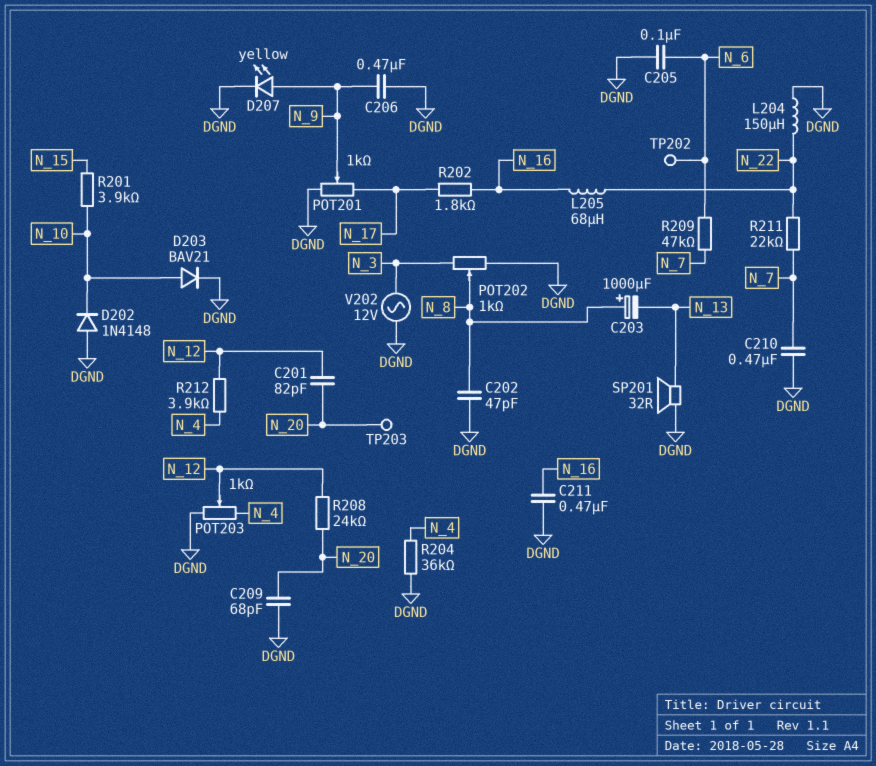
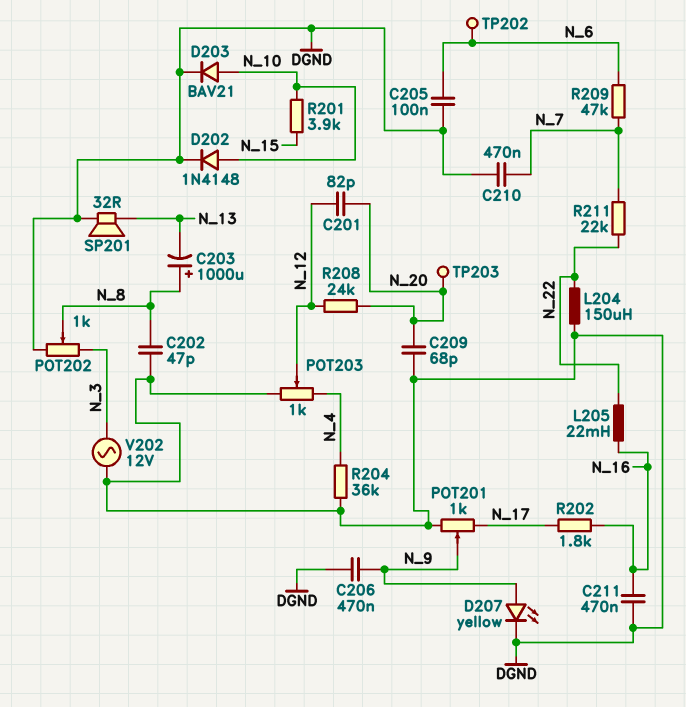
D202: diode 1N4148 (A DGND, K N_10) -> diode 1N4148 (A N_10, K DGND)
L205: 68uH (N_16, N_22) -> 22mH (N_16, N_22)
R212: 3.9k (N_4, N_12) -> none

